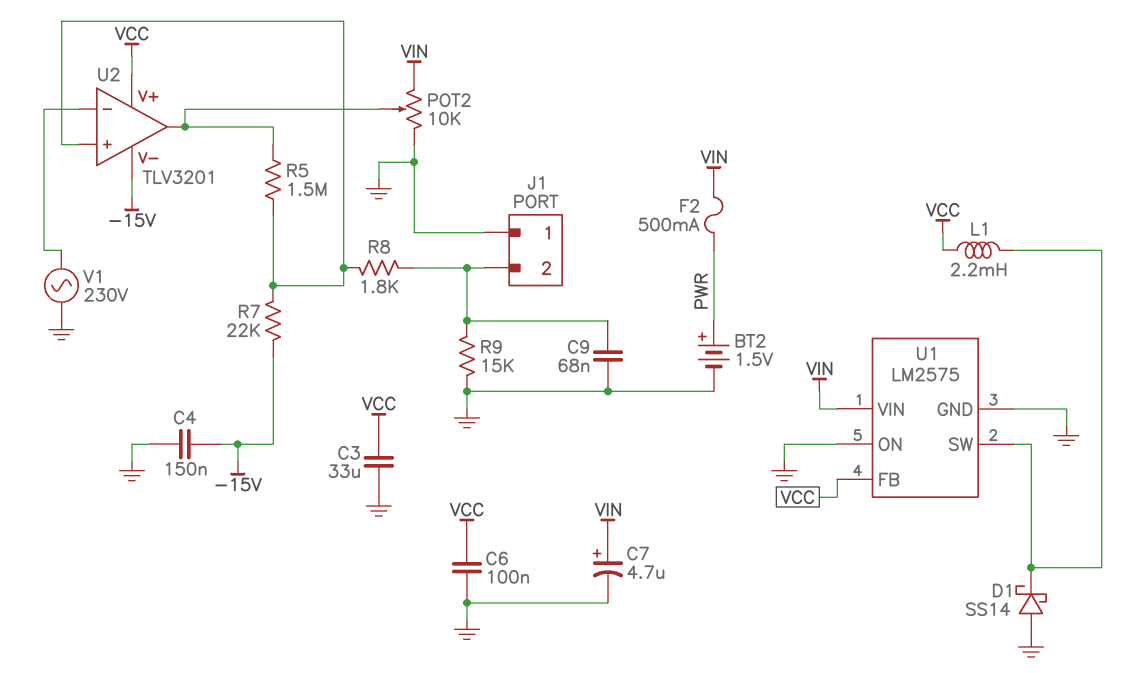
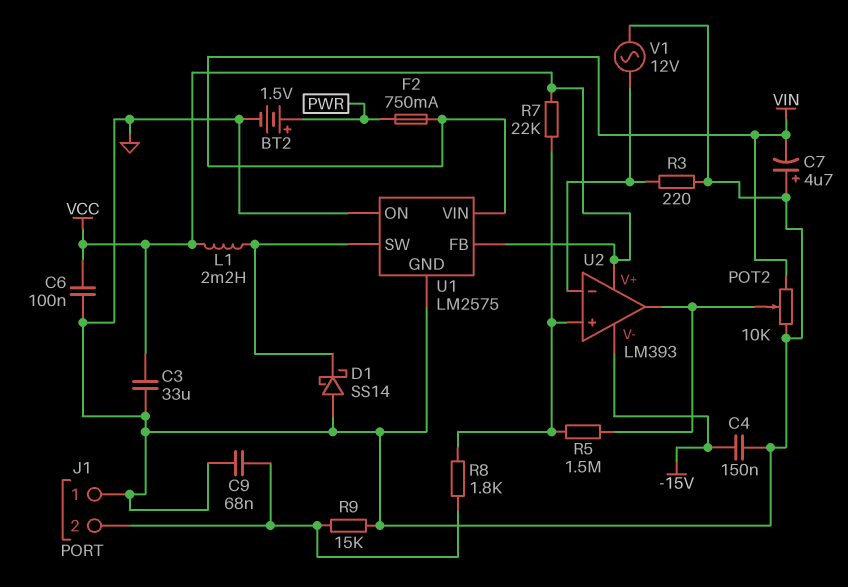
C7: 4.7uF (plus VIN, minus GND) -> 4.7uF (plus GND, minus VIN)
F2: 500mA (PWR, VIN) -> 750mA (PWR, VIN)
R3: none -> 220 (GND, U2/in-)
R7: 22k (-15V, U2/in+) -> 22k (U2/in+, VCC)
U2: TLV3201 -> LM393
V1: AC 230V (GND, U2/in-) -> AC 12V (GND, U2/in-)

